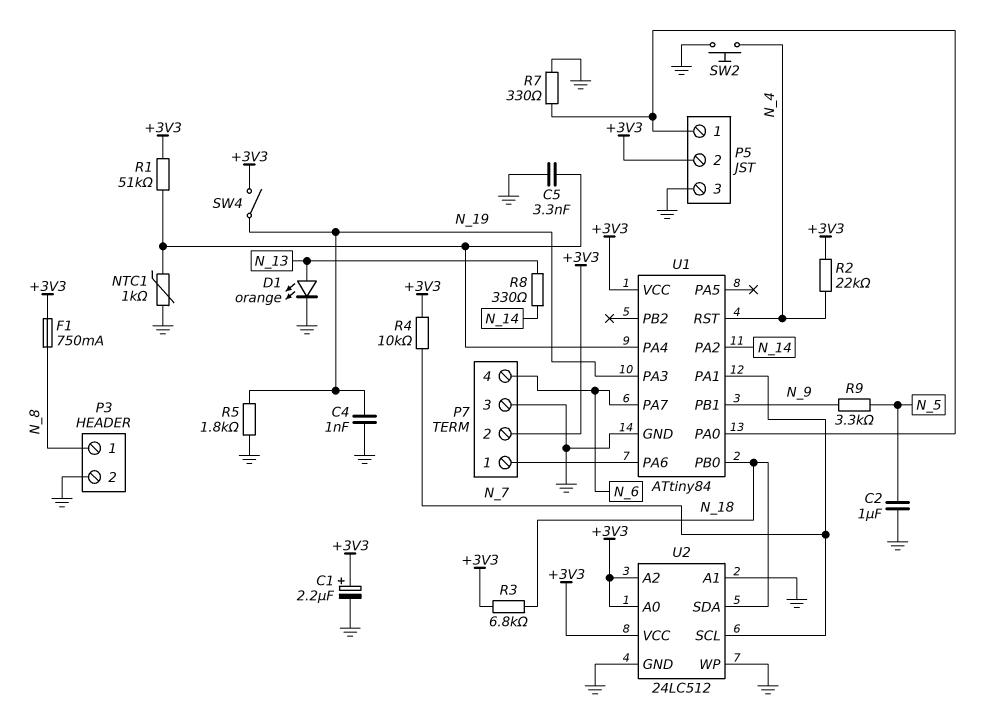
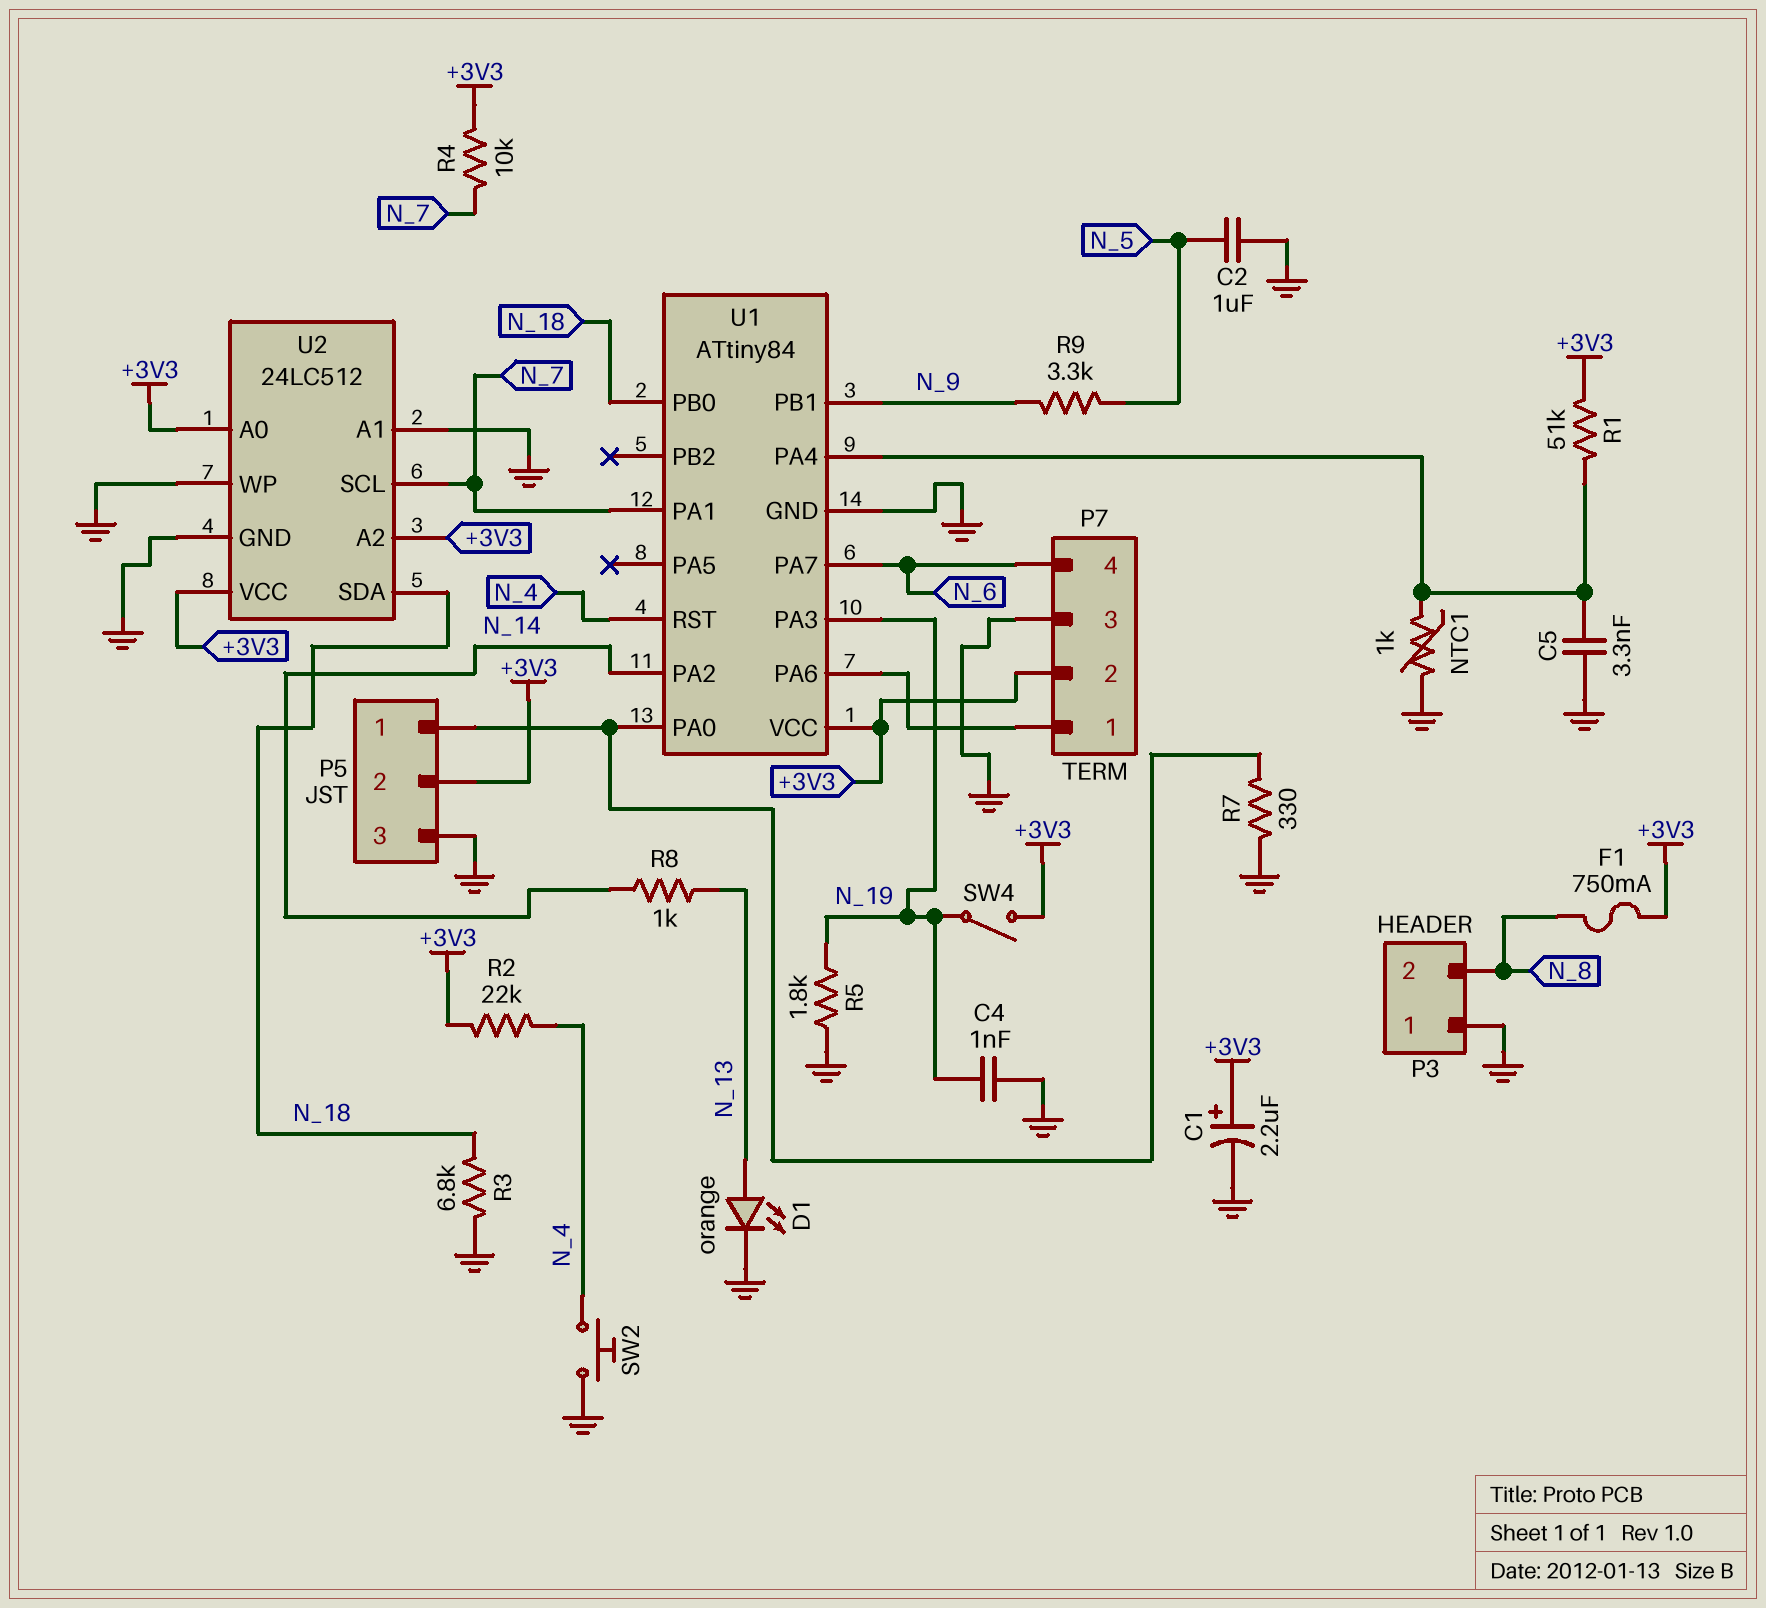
P3 pin 1: N_8 -> GND
P3 pin 2: GND -> N_8
R3: 6.8k (+3V3, N_18) -> 6.8k (GND, N_18)
R8: 330 (N_13, N_14) -> 1k (N_13, N_14)

